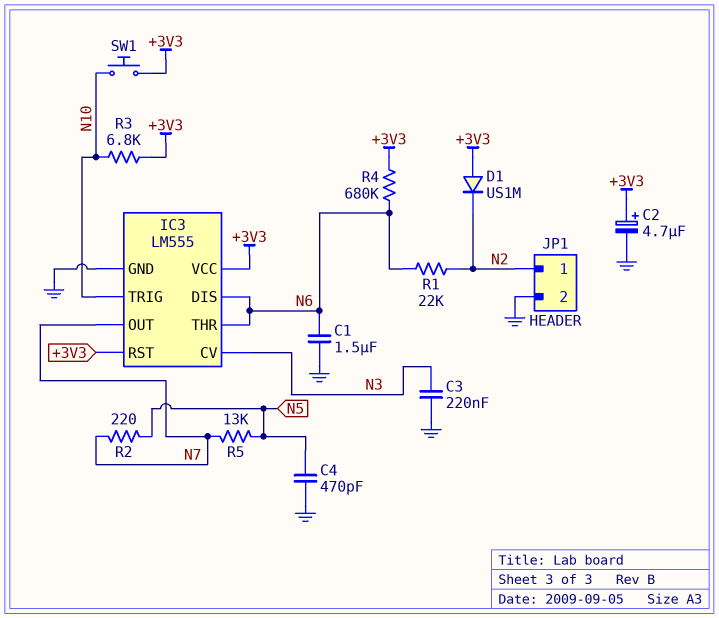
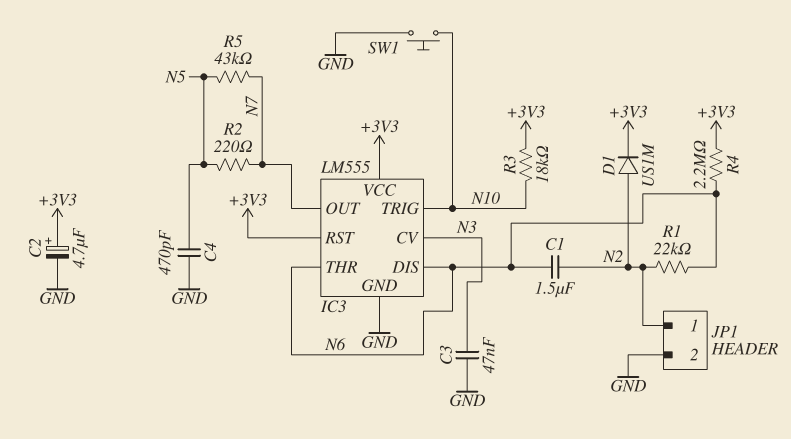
C1: 1.5uF (GND, N6) -> 1.5uF (N2, N6)
C3: 220nF (GND, N3) -> 47nF (GND, N3)
D1: diode US1M (A +3V3, K N2) -> diode US1M (A N2, K +3V3)
R3: 6.8k (+3V3, N10) -> 18k (+3V3, N10)
R4: 680k (+3V3, N6) -> 2.2M (+3V3, N6)
R5: 13k (N5, N7) -> 43k (N5, N7)
SW1: button (+3V3, N10) -> button (GND, N10)

